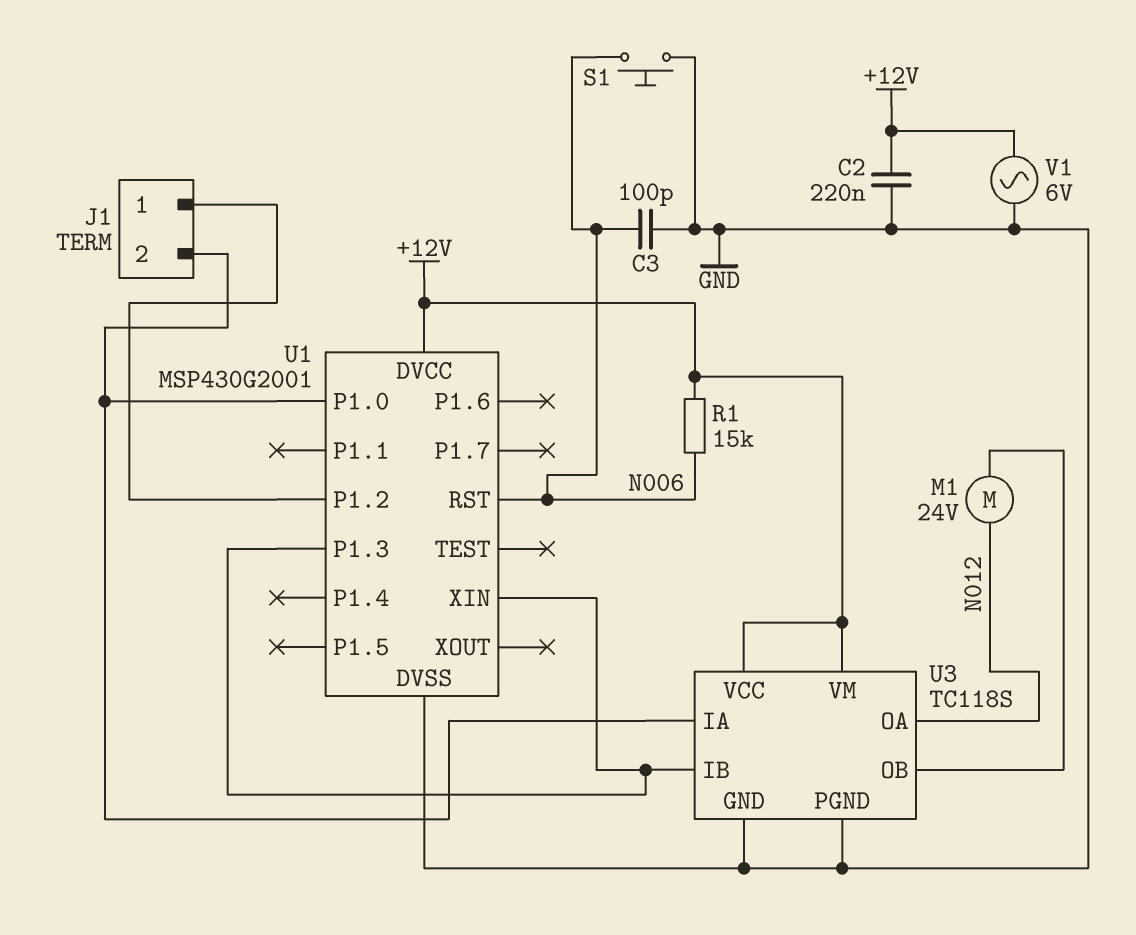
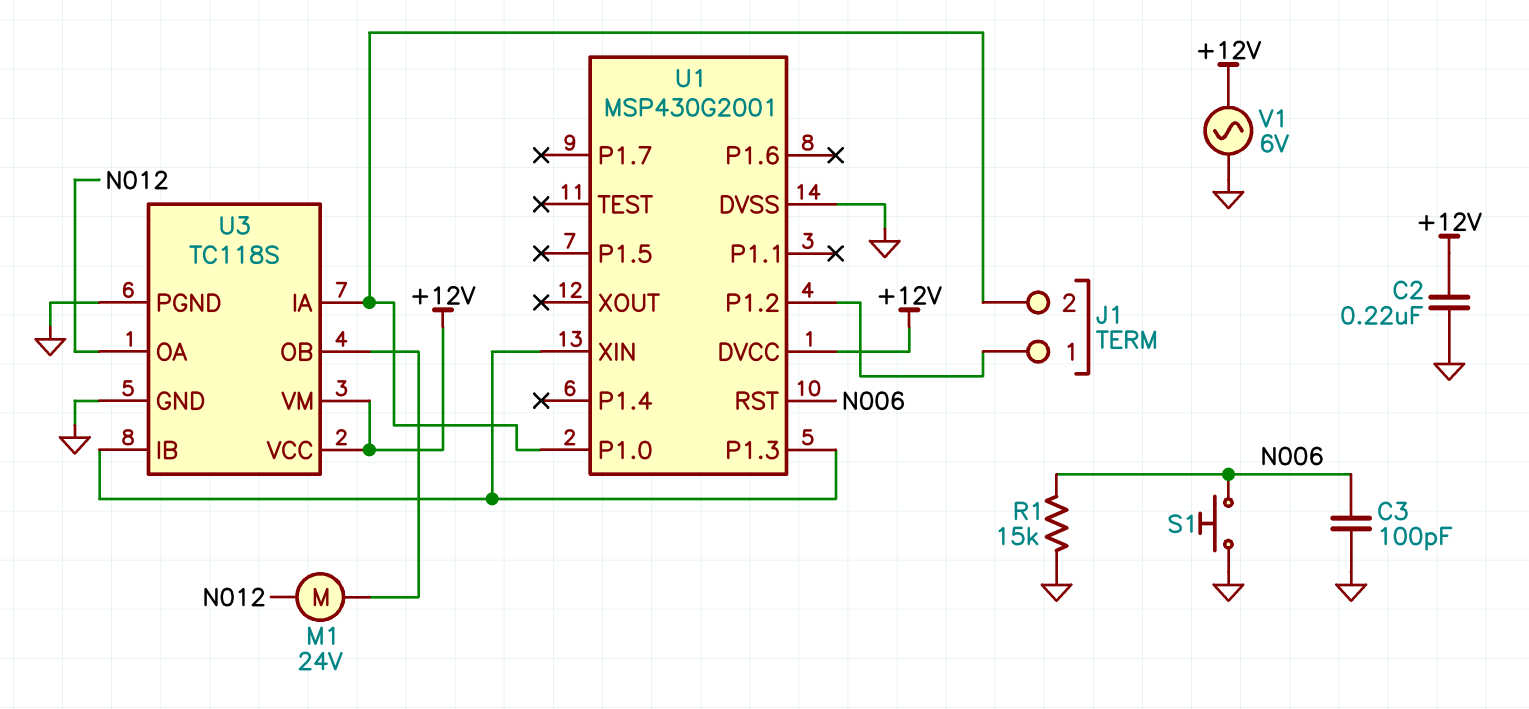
R1: 15k (+12V, N006) -> 15k (GND, N006)

